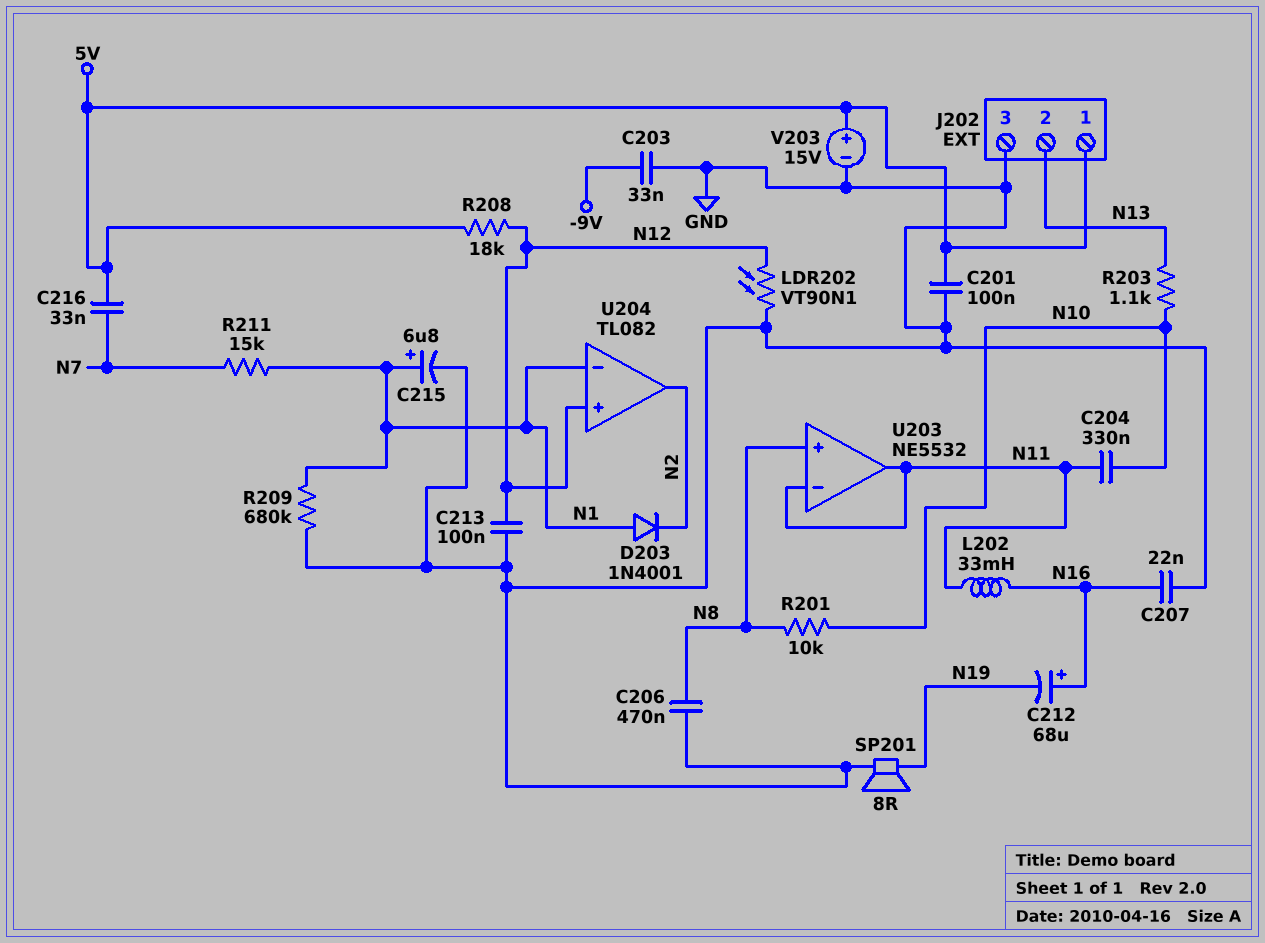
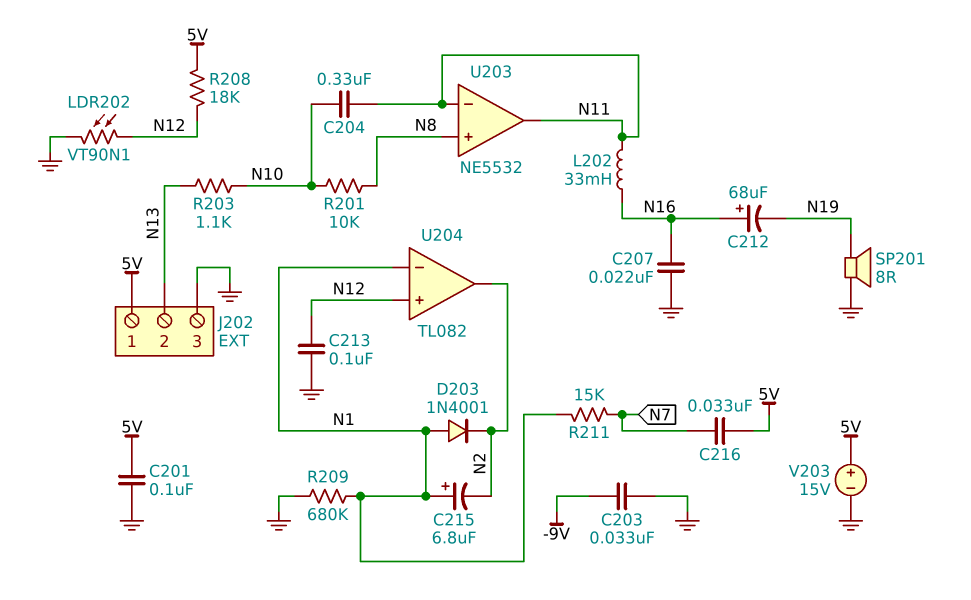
C206: 470nF (GND, N8) -> none
C215: 6.8uF (plus N1, minus GND) -> 6.8uF (plus N1, minus N2)

